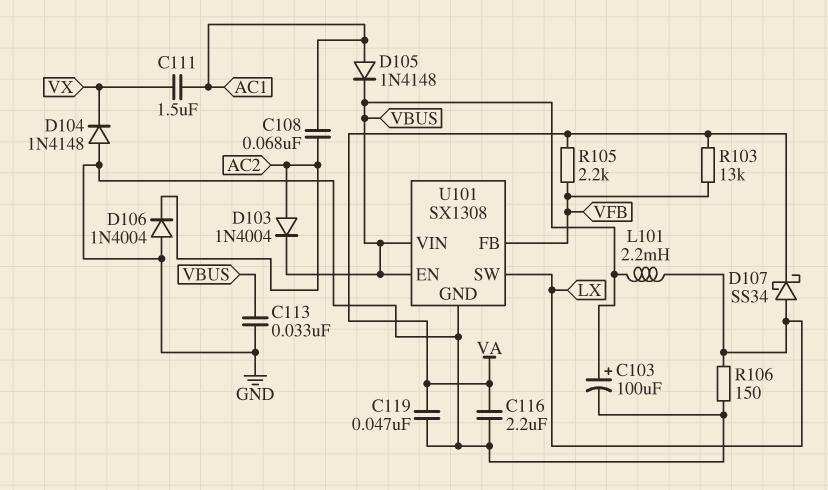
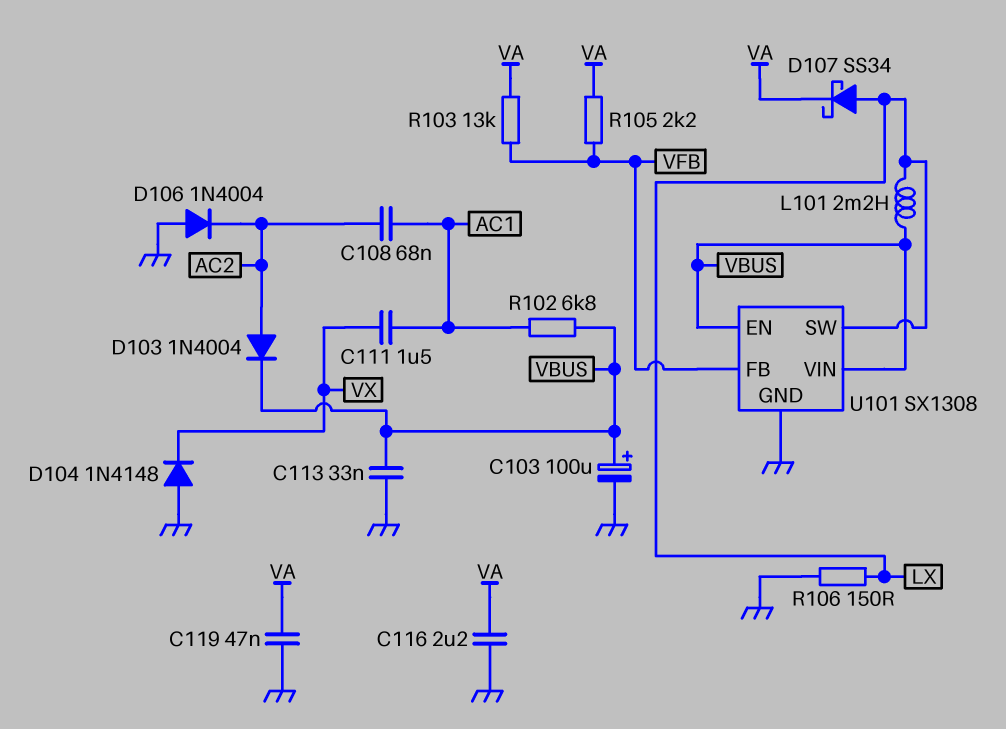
D105: diode 1N4148 (A AC1, K VBUS) -> none
R102: none -> 6.8k (AC1, VBUS)

